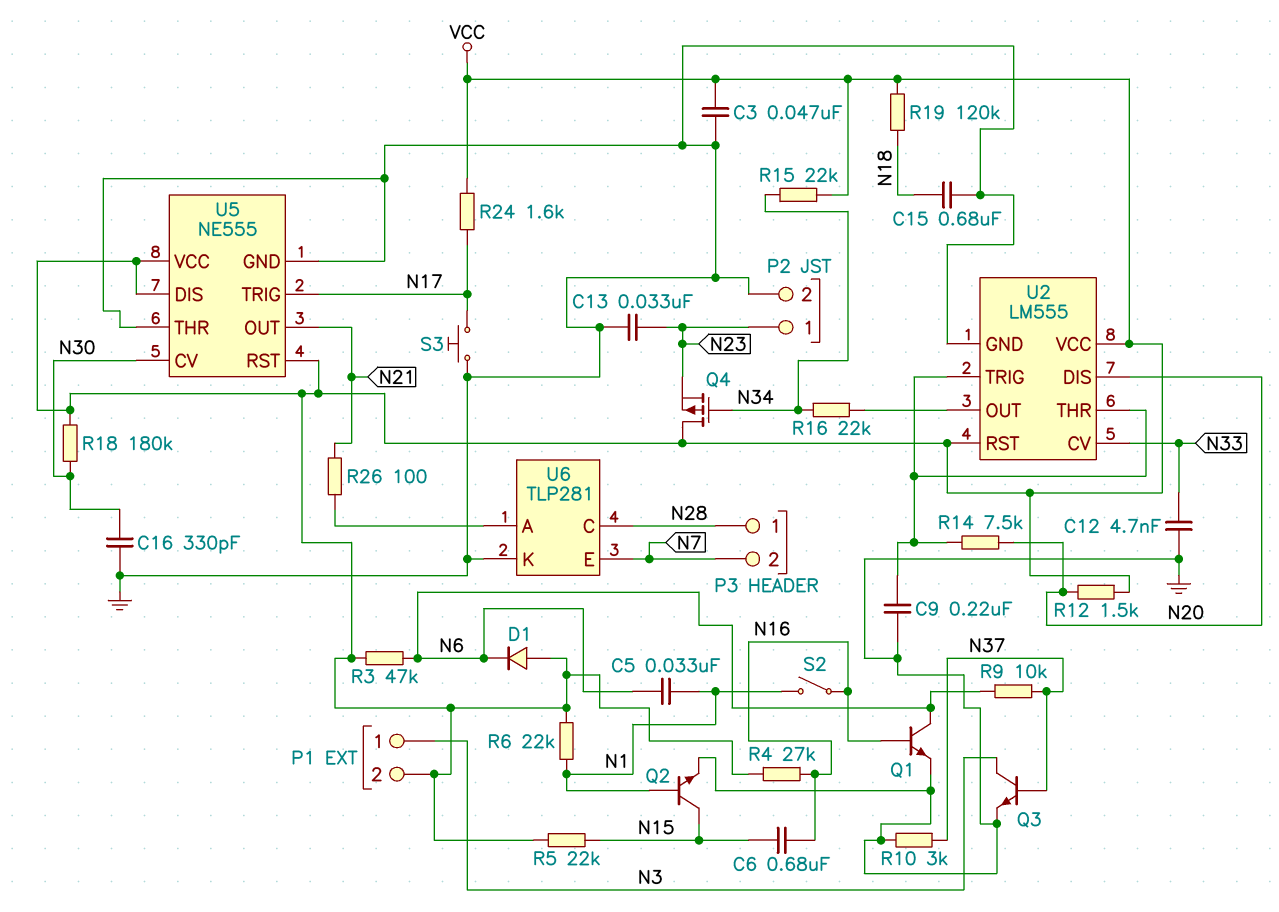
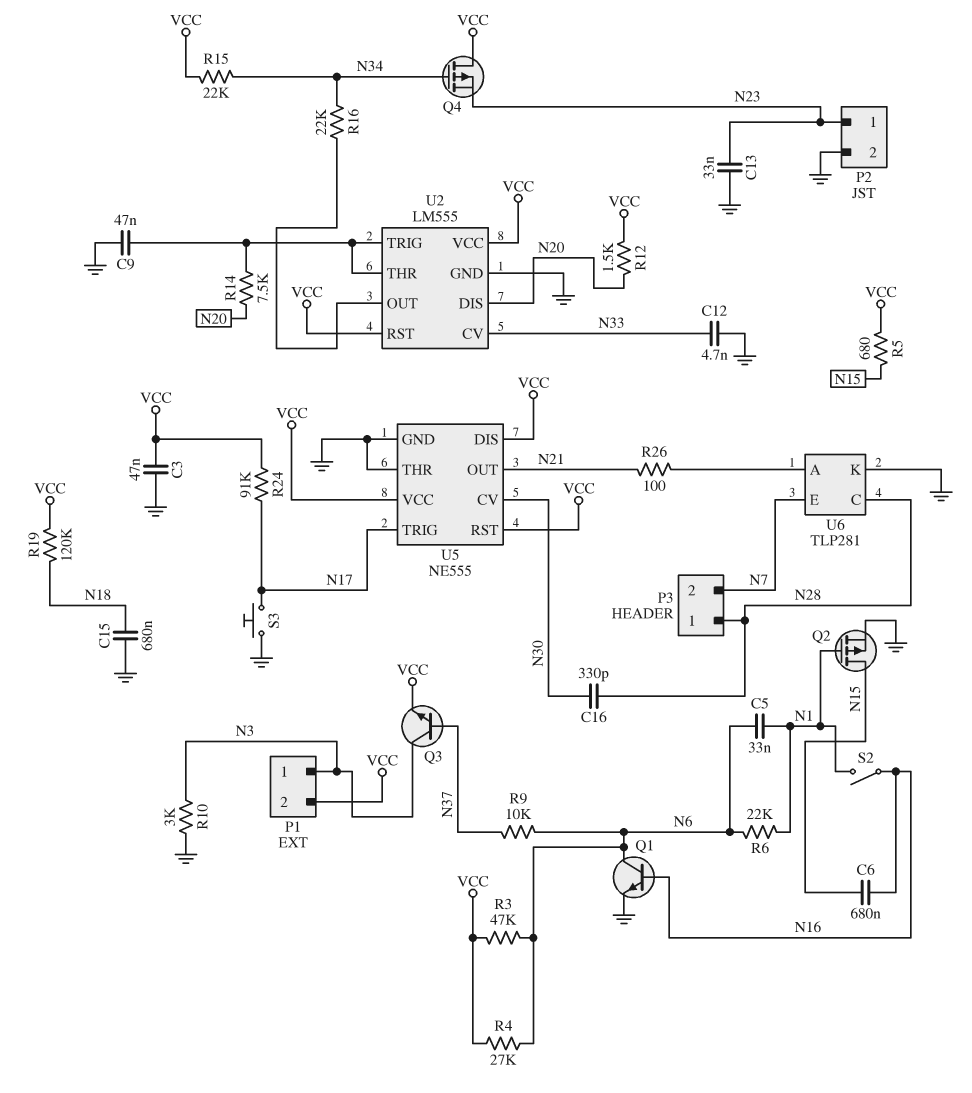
C9: 220nF (GND, U2/THR) -> 47nF (GND, U2/THR)
C16: 330pF (GND, N30) -> 330pF (N28, N30)
D1: diode (A VCC, K N6) -> none
Q2: NPN (B N1, C N15, E GND) -> PMOS (G N1, D N15, S GND)
Q3: NPN (B N37, C N3, E GND) -> NPN (B N37, C N3, E VCC)
R4: 27k (N16, VCC) -> 27k (N6, VCC)
R5: 22k (N15, VCC) -> 680 (N15, VCC)
R6: 22k (N1, VCC) -> 22k (N1, N6)
R10: 3k (GND, N37) -> 3k (GND, N3)
R18: 180k (N30, VCC) -> none
R24: 1.6k (N17, VCC) -> 91k (N17, VCC)

